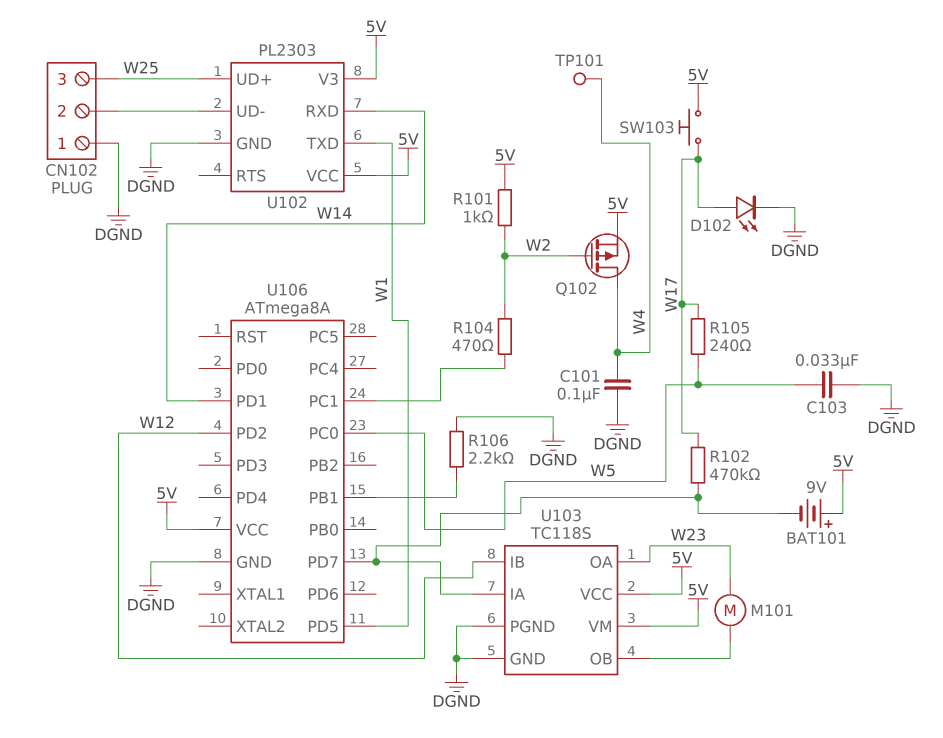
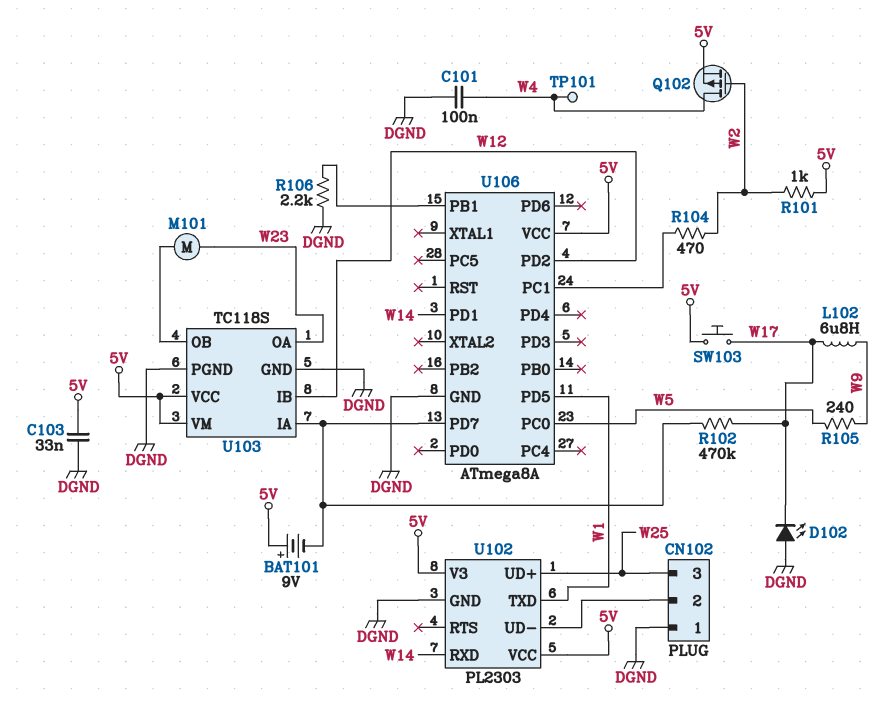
C103: 33nF (DGND, W5) -> 33nF (5V, DGND)
D102: LED (A W17, K DGND) -> LED (A DGND, K W17)
L102: none -> 6.8uH (W9, W17)
R105: 240 (W5, W17) -> 240 (W5, W9)

